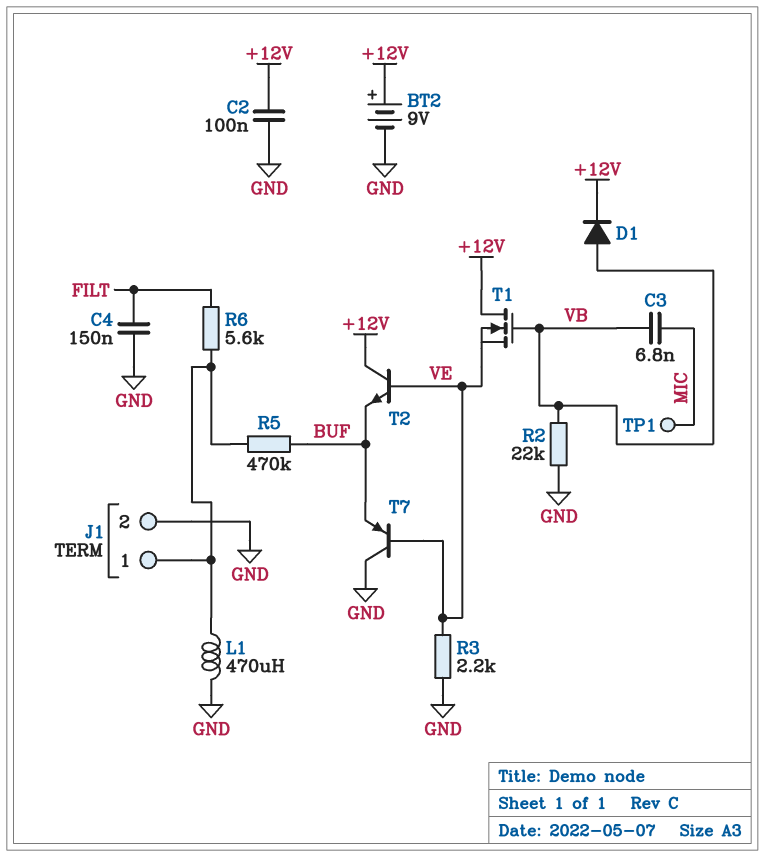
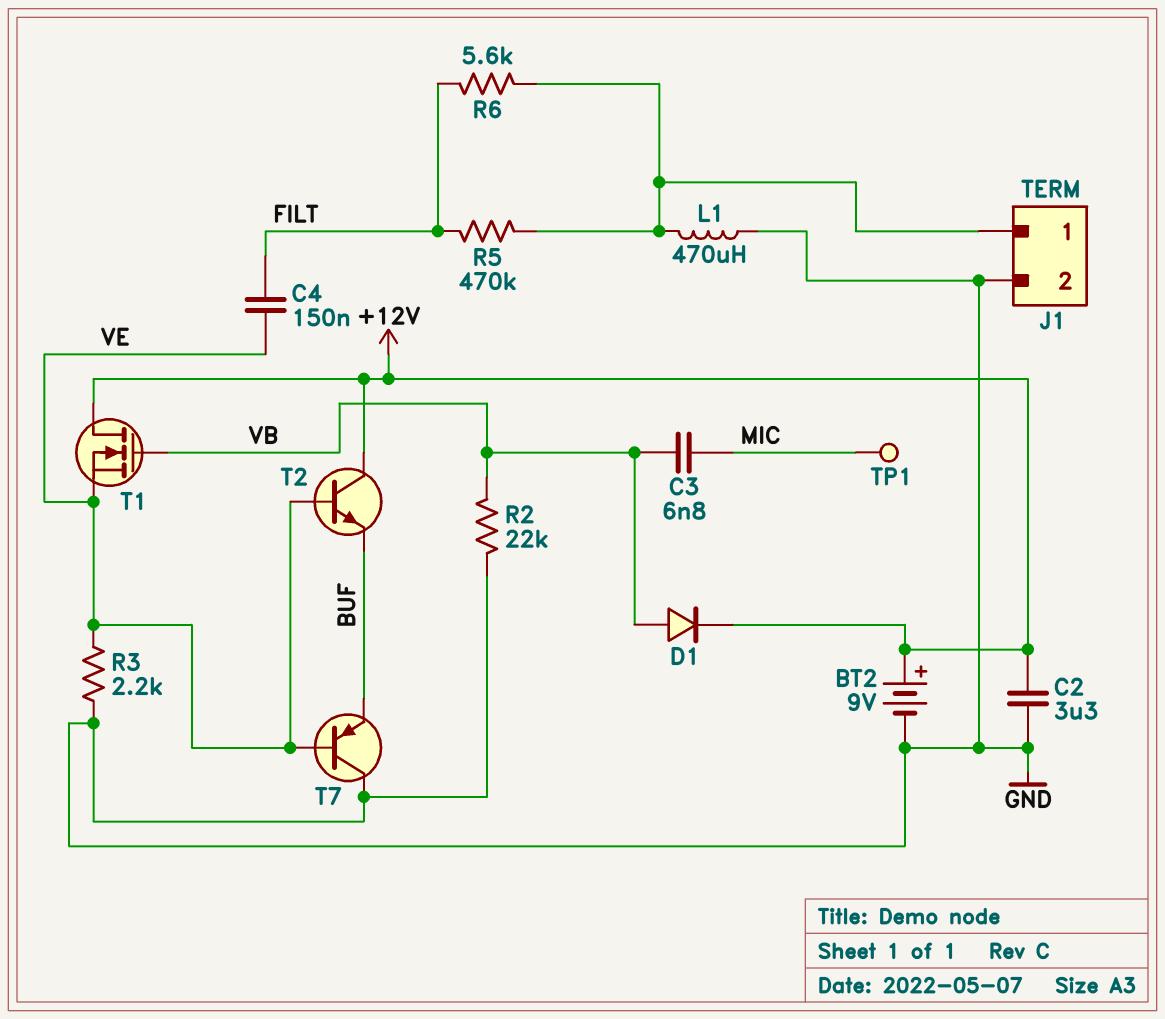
C2: 100nF (+12V, GND) -> 3.3uF (+12V, GND)
C4: 150nF (FILT, GND) -> 150nF (FILT, VE)
R5: 470k (BUF, J1/1) -> 470k (FILT, J1/1)

